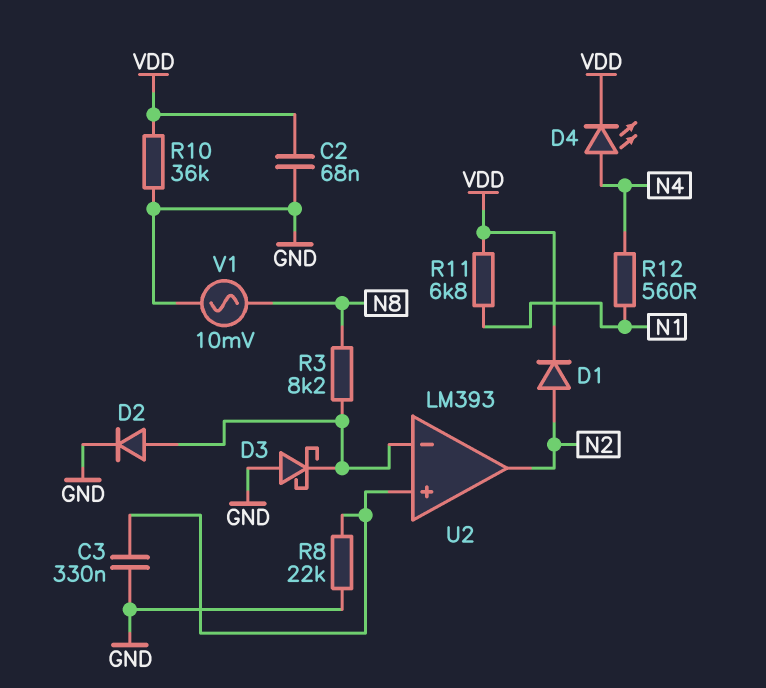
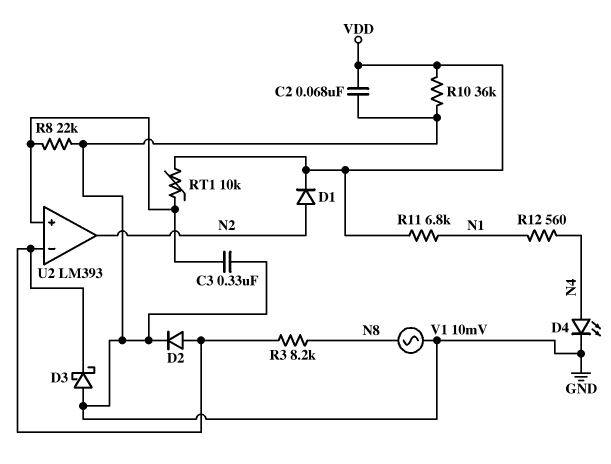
D4: LED (A N4, K VDD) -> LED (A N4, K GND)
RT1: none -> 10k (U2/in+, VDD)

